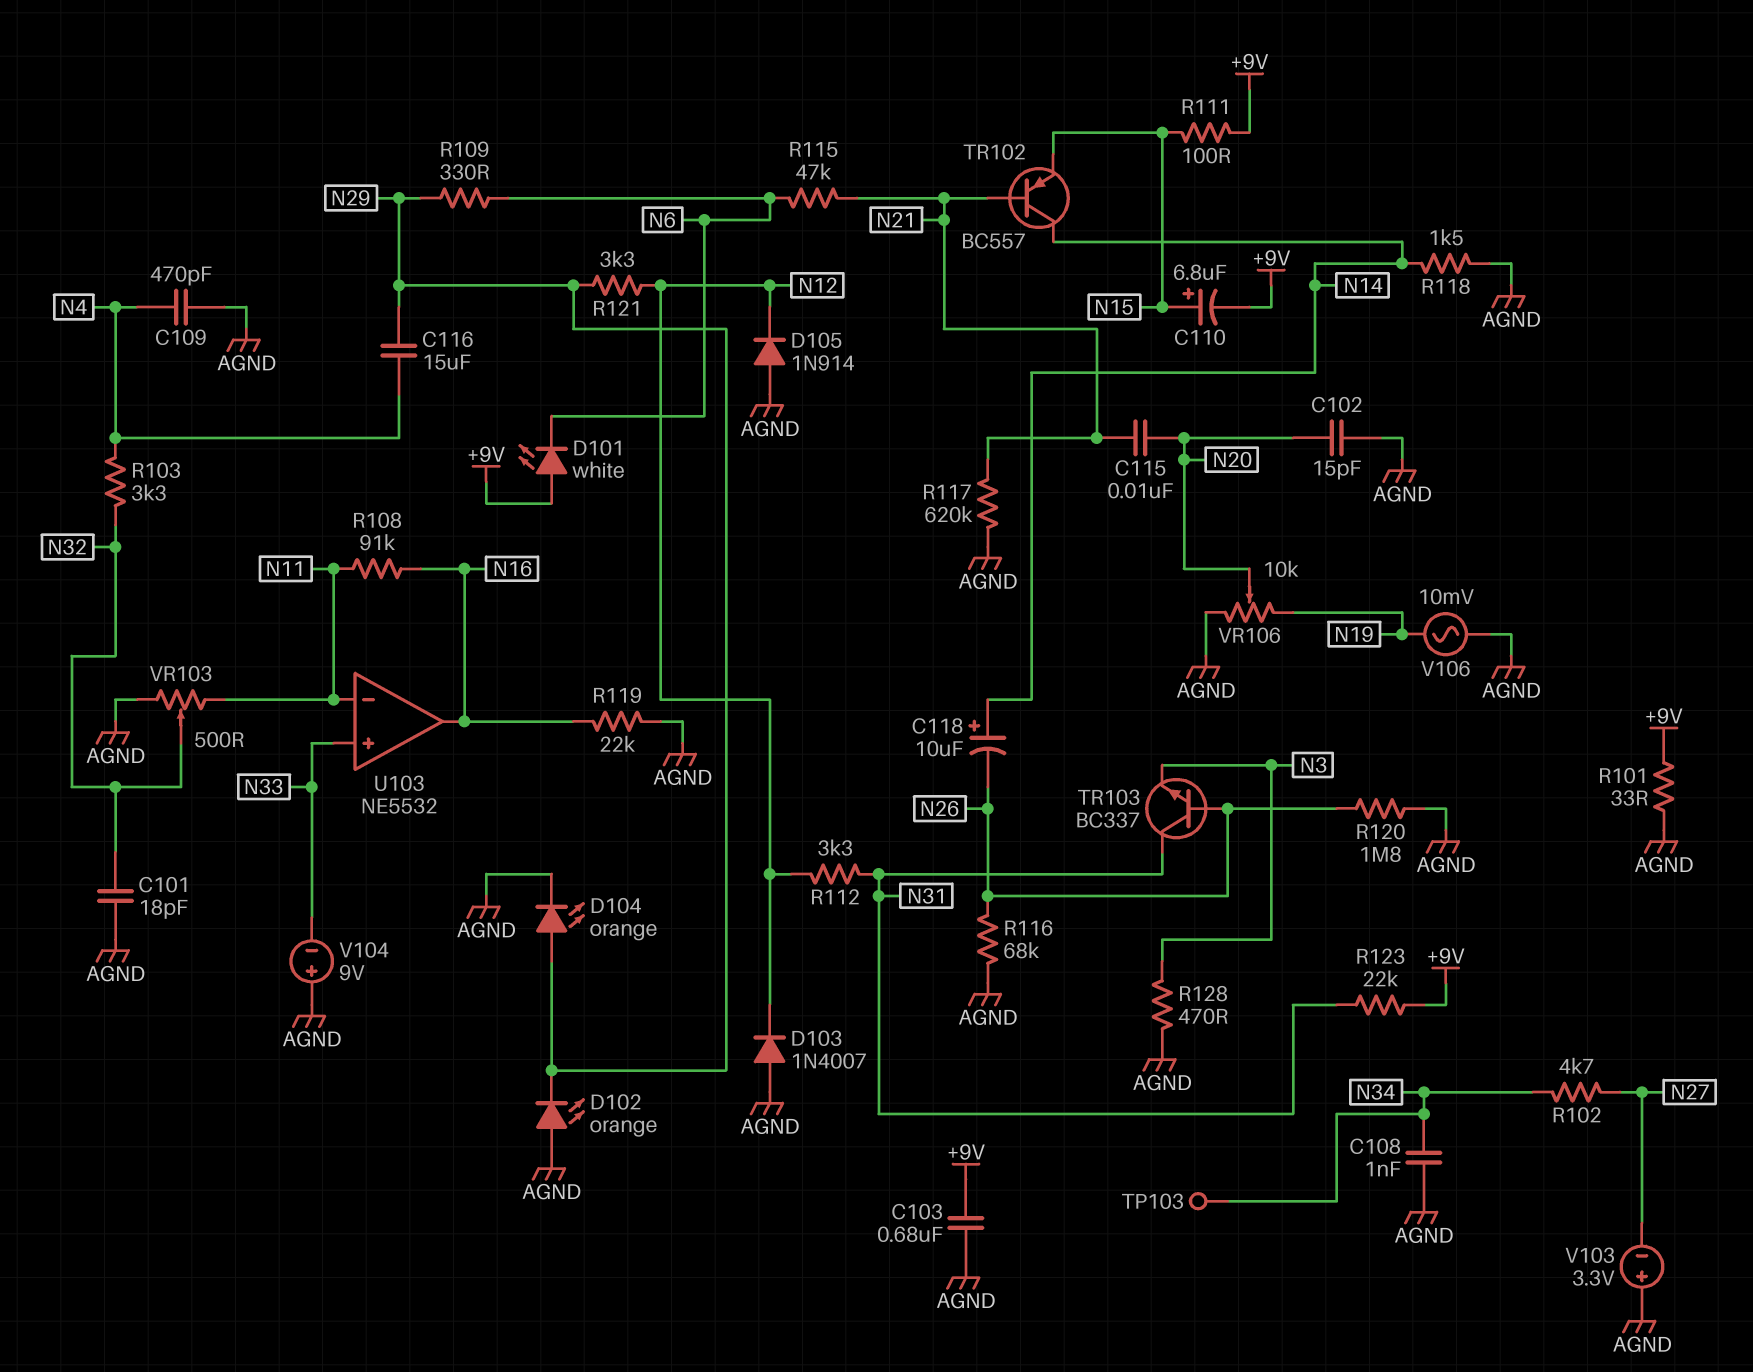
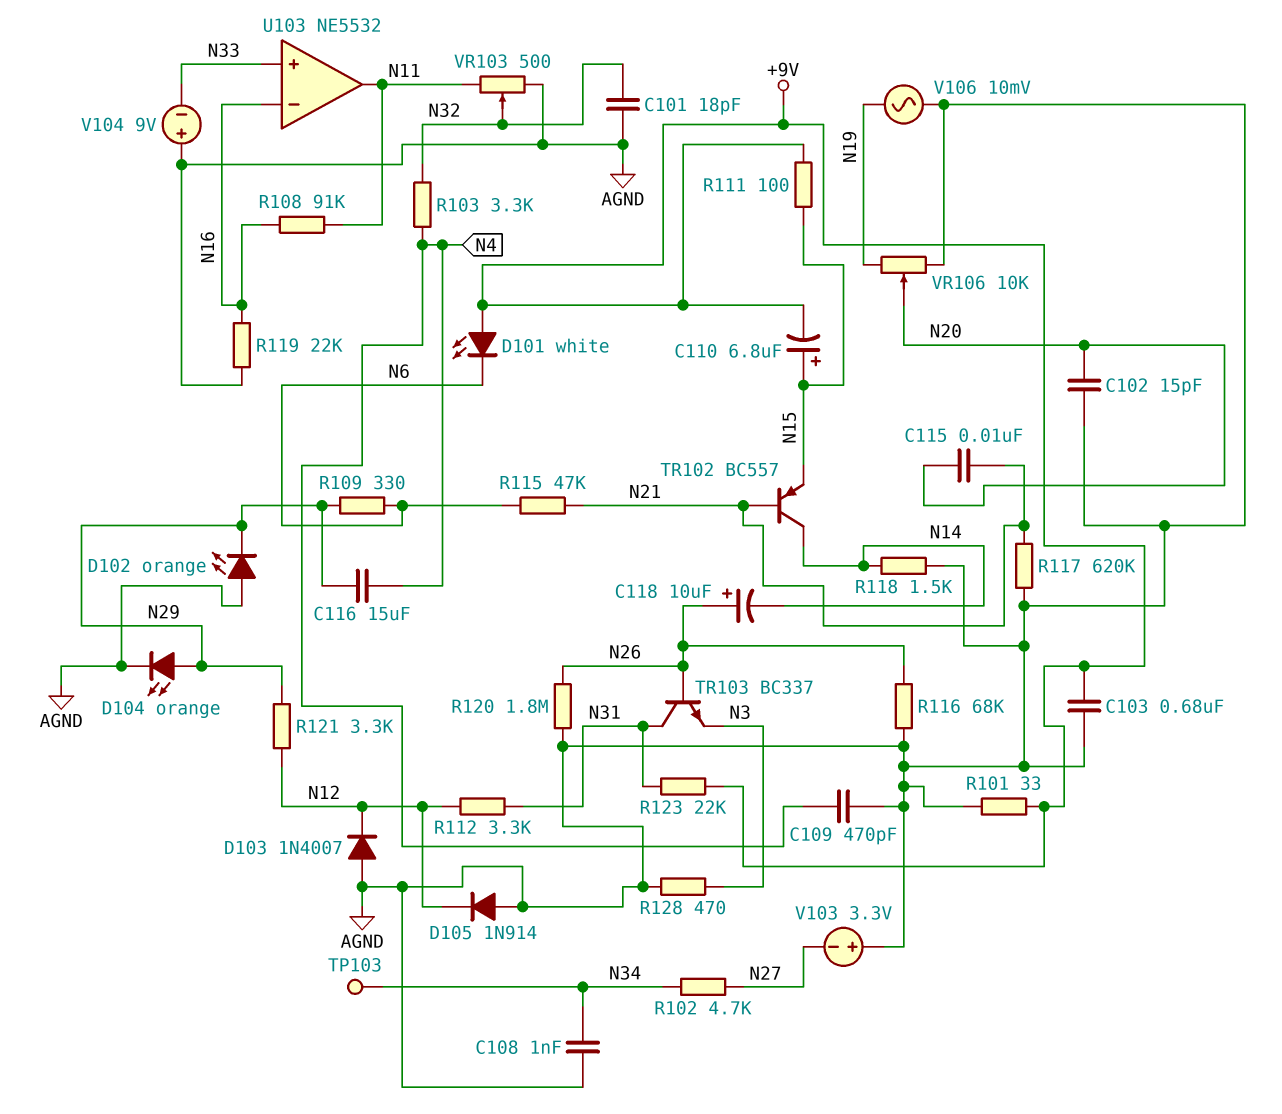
C118: 10uF (plus N14, minus N26) -> 10uF (plus N26, minus N14)
U103 pin in-: N11 -> N16
U103 pin out: N16 -> N11

